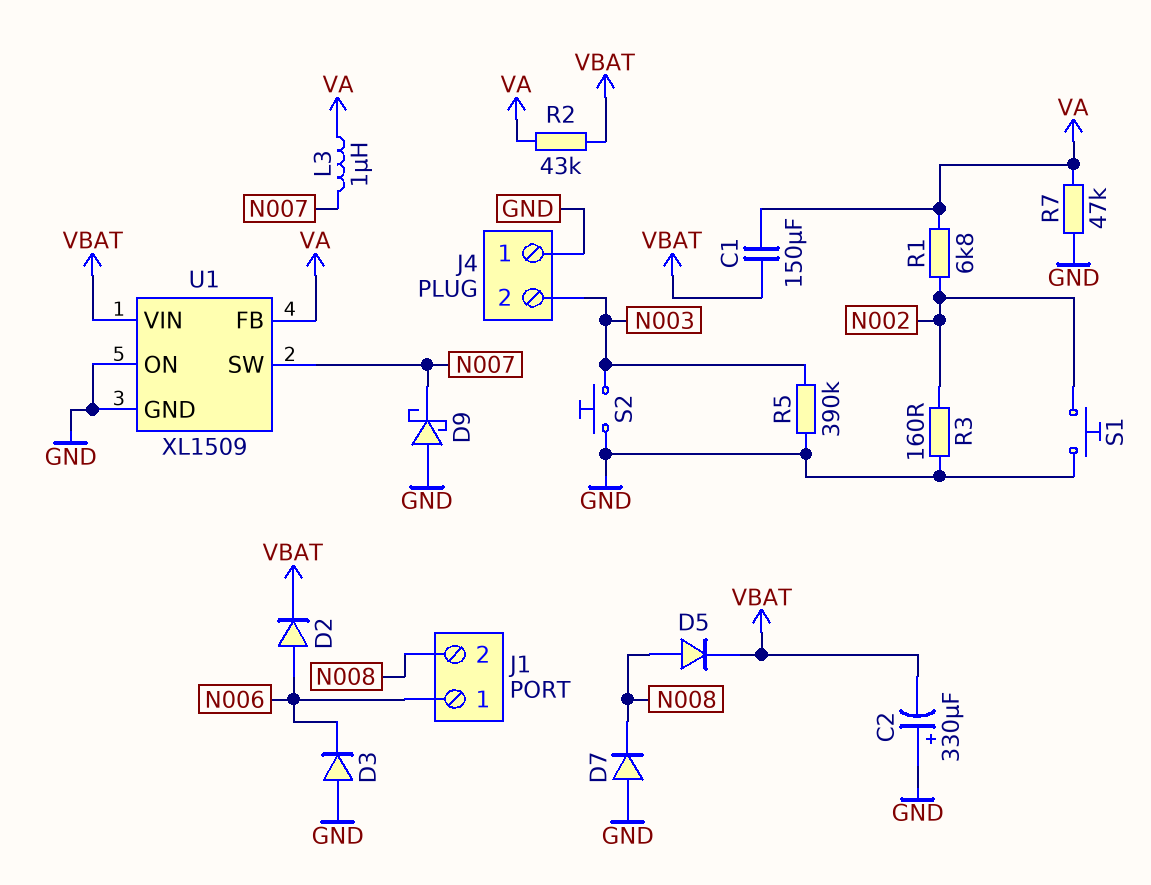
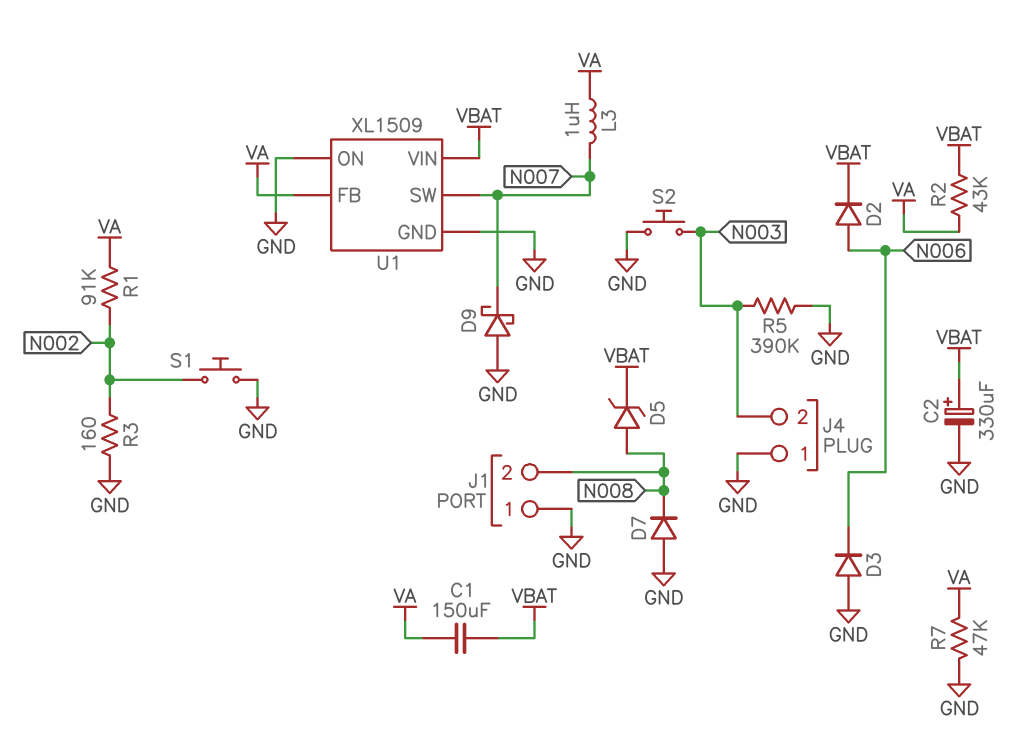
C2: 330uF (plus GND, minus VBAT) -> 330uF (plus VBAT, minus GND)
D5: diode (A N008, K VBAT) -> zener (A N008, K VBAT)
J1 pin 1: N006 -> GND
R1: 6.8k (N002, VA) -> 91k (N002, VA)

